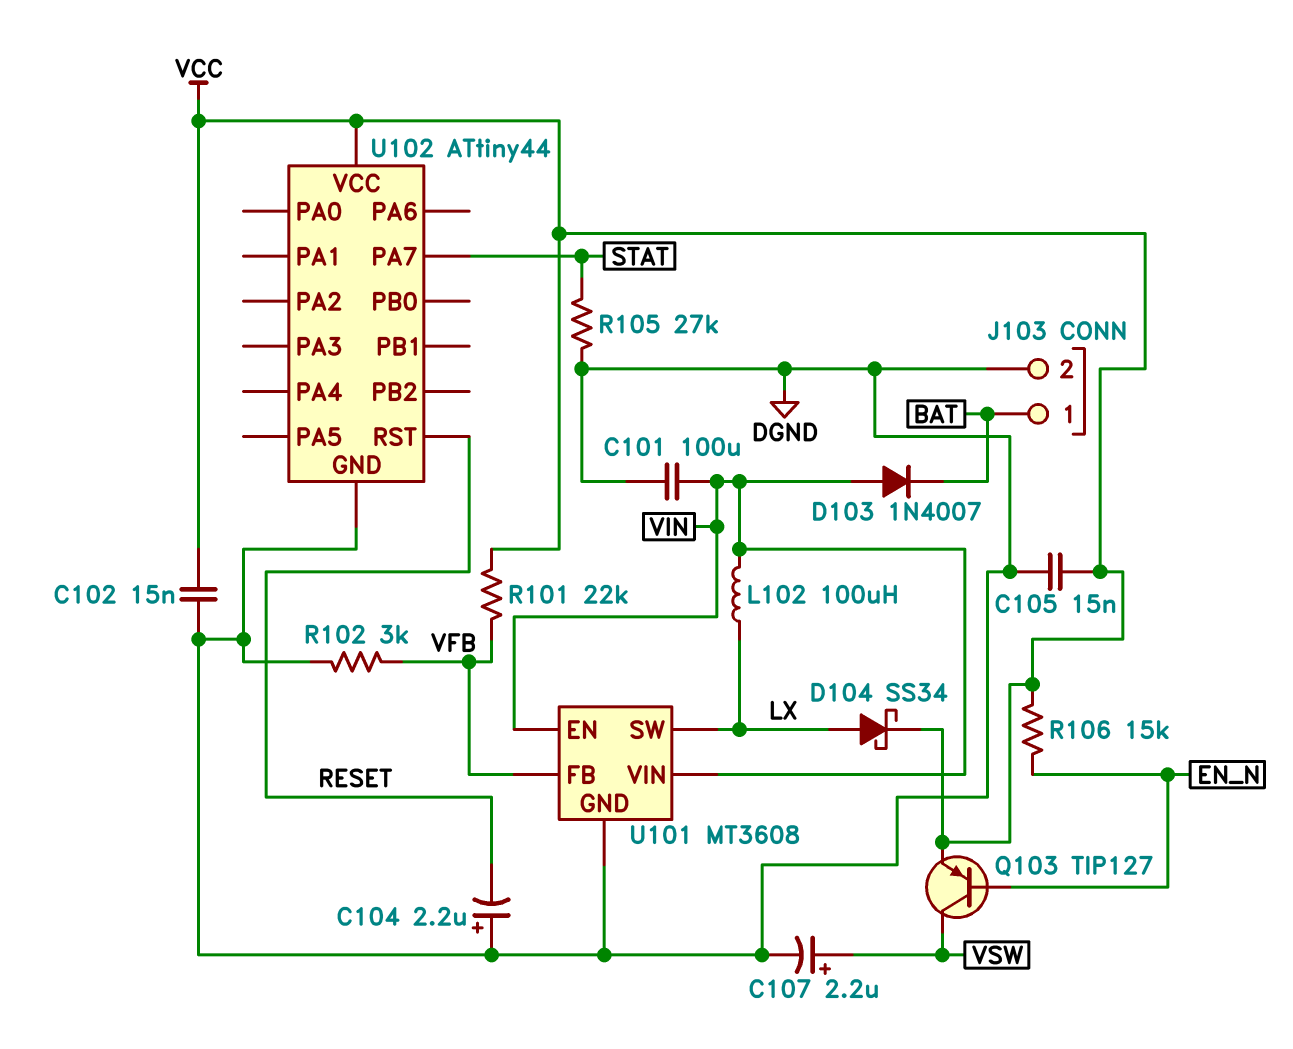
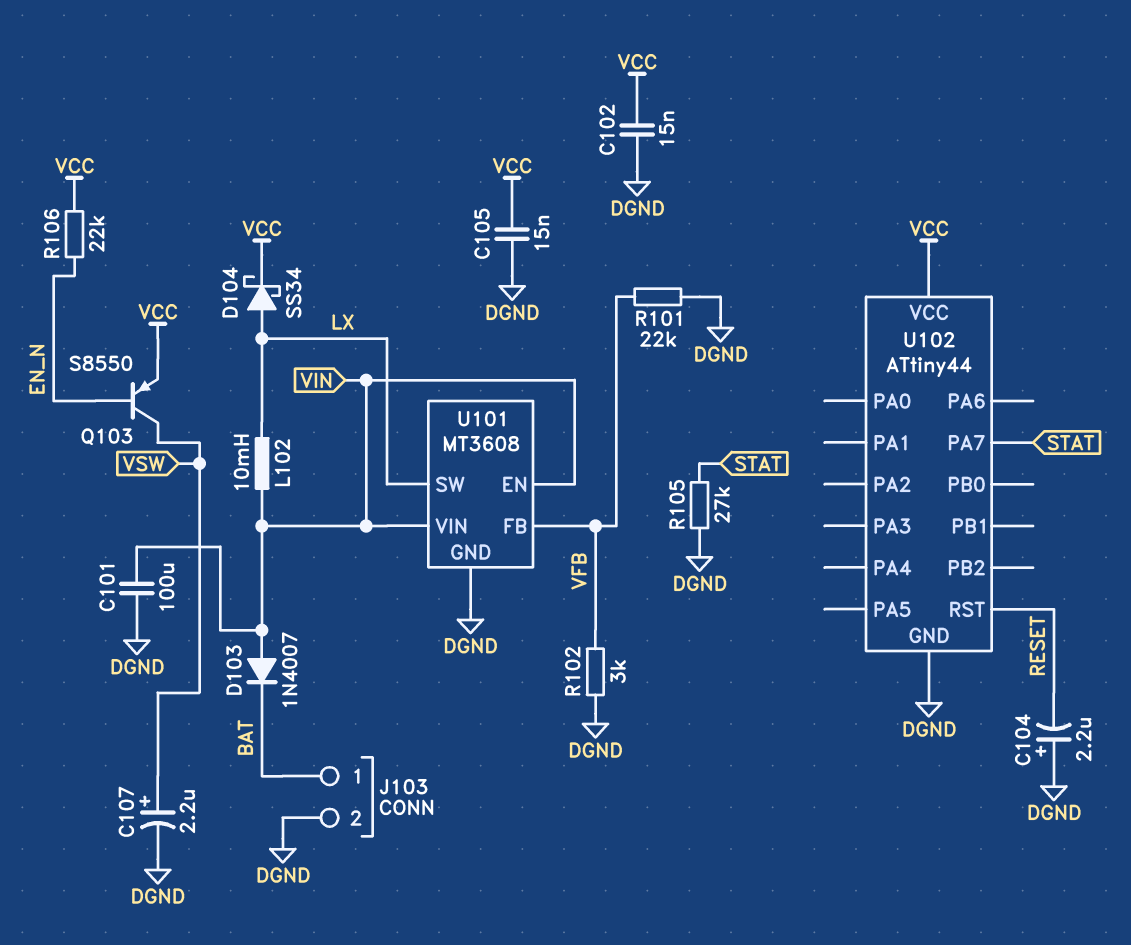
L102: 100uH (LX, VIN) -> 10mH (LX, VIN)
Q103: PNP TIP127 (B EN_N, C VSW, E VCC) -> PNP S8550 (B EN_N, C VSW, E VCC)
R101: 22k (VCC, VFB) -> 22k (DGND, VFB)
R106: 15k (EN_N, VCC) -> 22k (EN_N, VCC)

